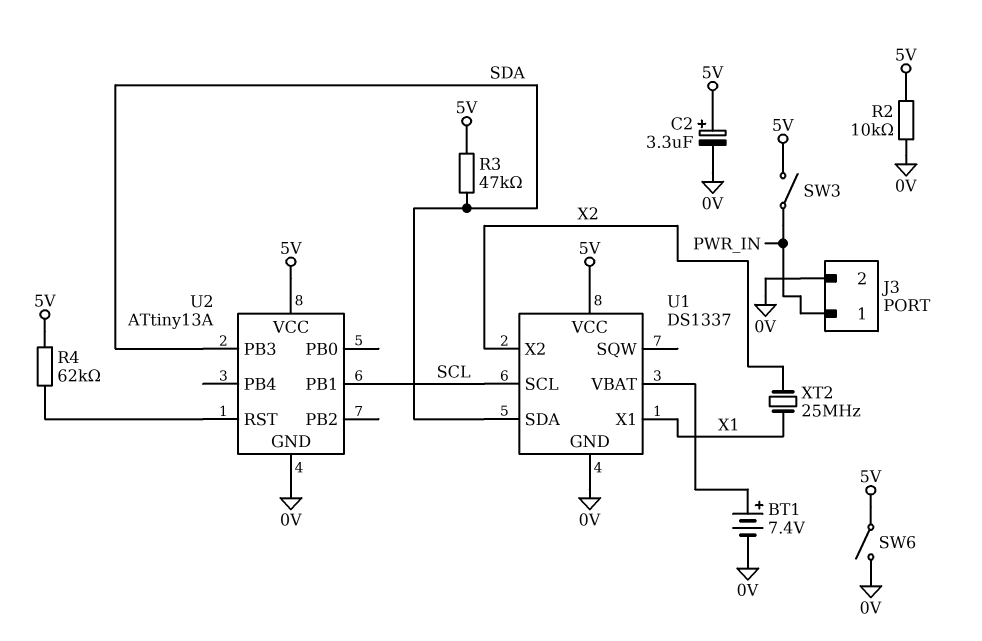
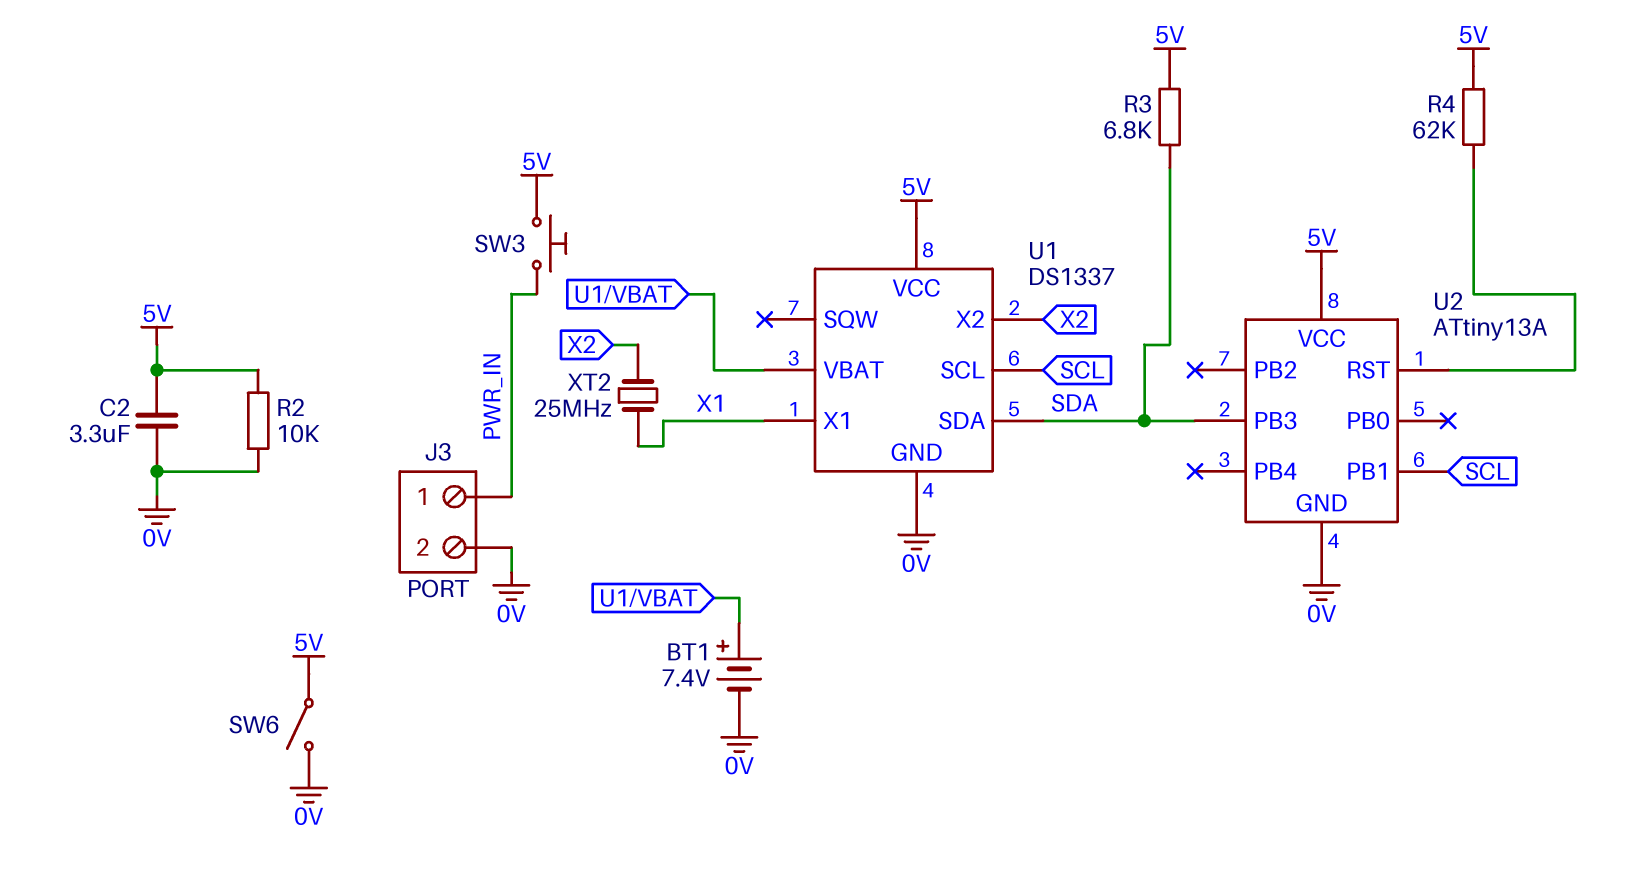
C2: 3.3uF (plus 5V, minus 0V) -> 3.3uF (0V, 5V)
R3: 47k (5V, SDA) -> 6.8k (5V, SDA)
SW3: switch (5V, PWR_IN) -> button (5V, PWR_IN)

